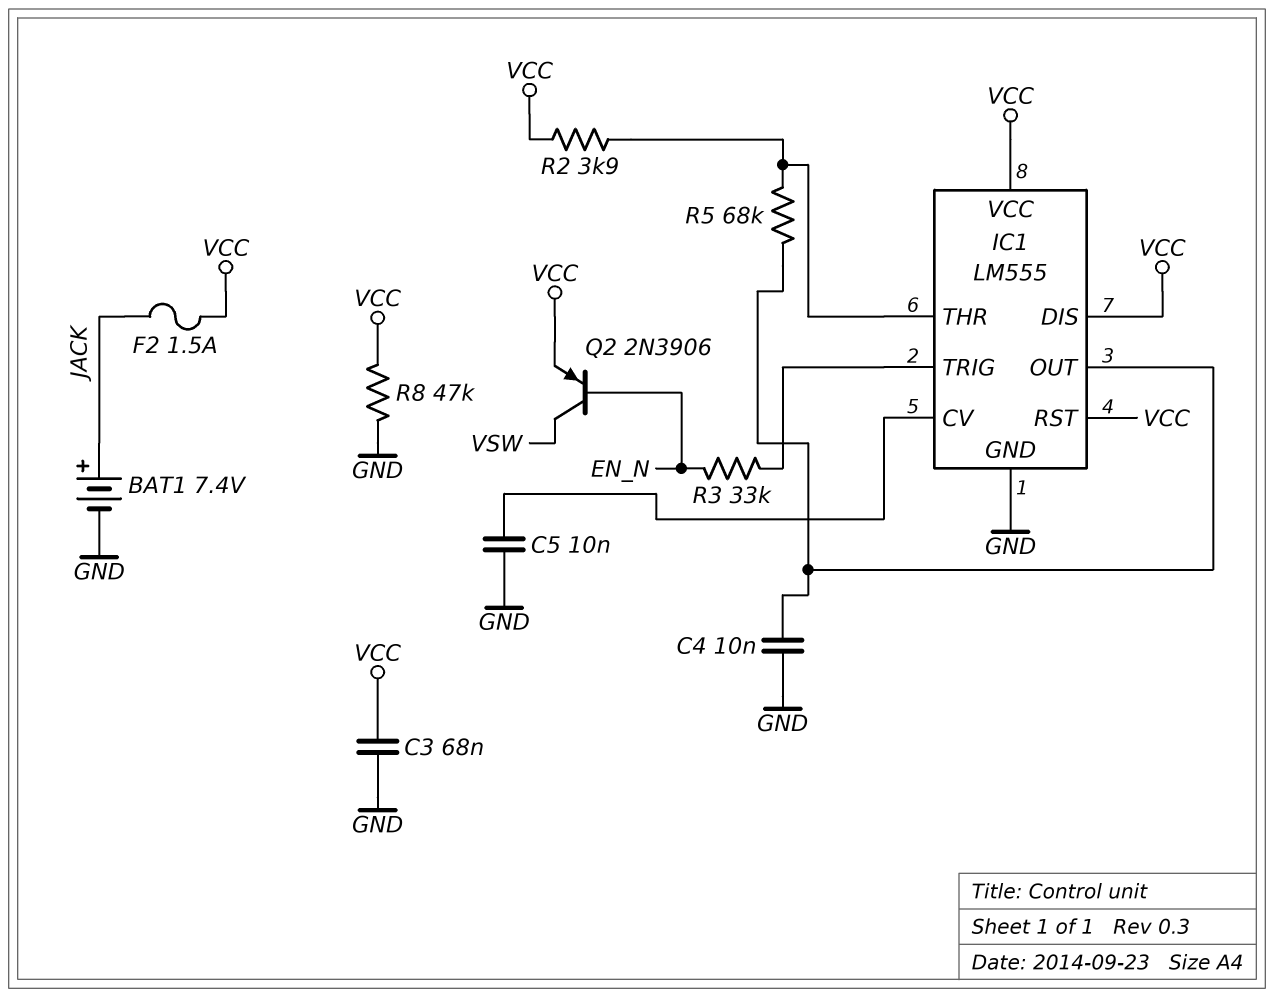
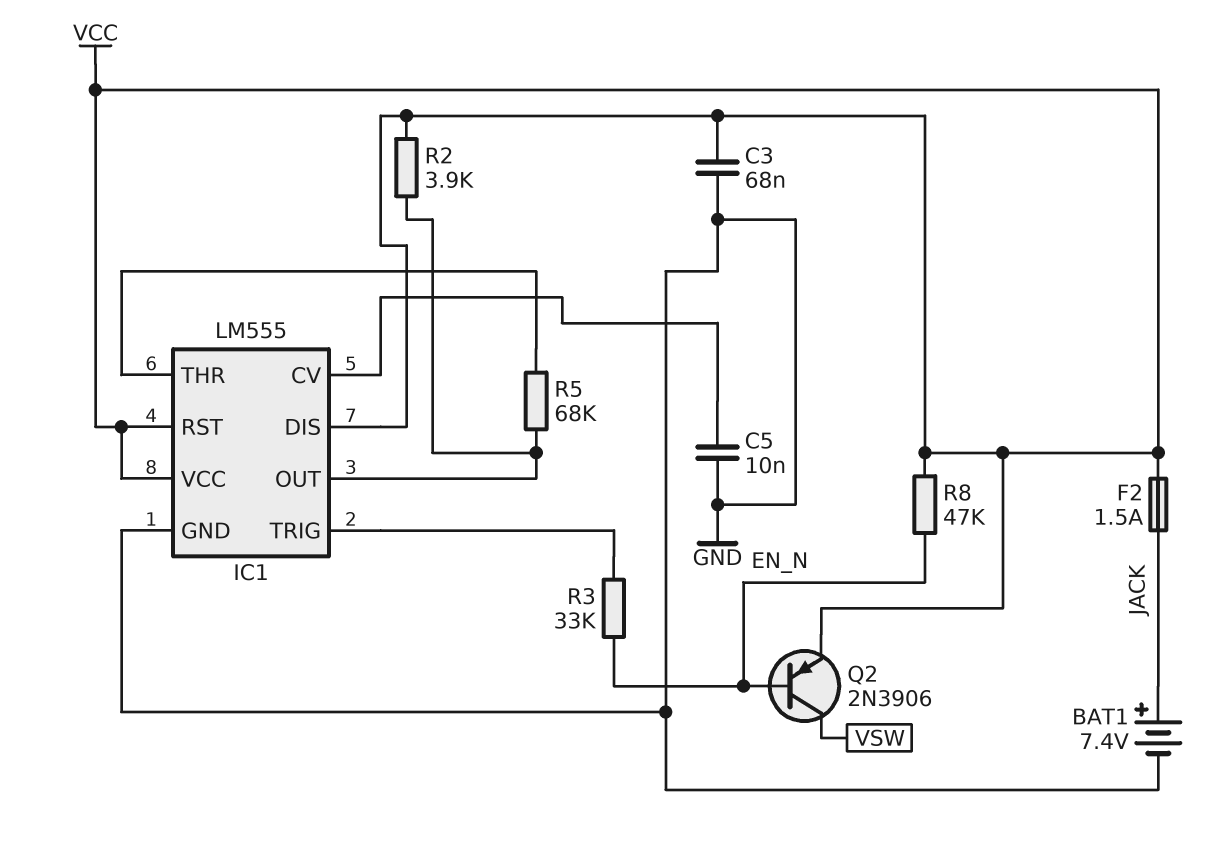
C4: 10nF (GND, IC1/OUT) -> none
R2: 3.9k (IC1/THR, VCC) -> 3.9k (IC1/OUT, VCC)
R8: 47k (GND, VCC) -> 47k (EN_N, VCC)

